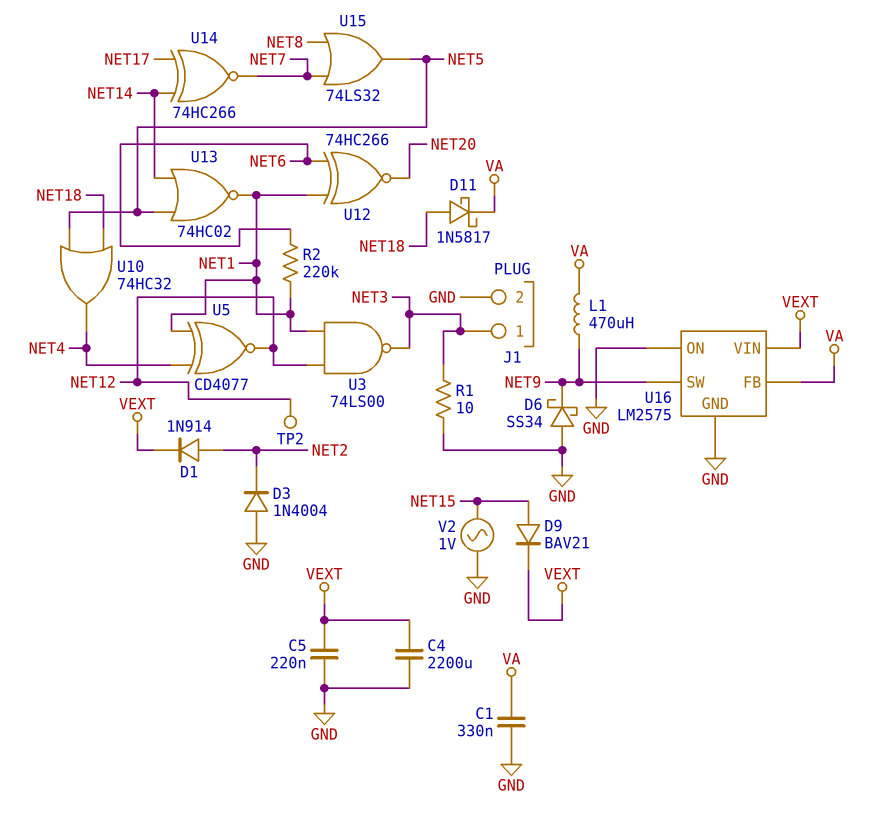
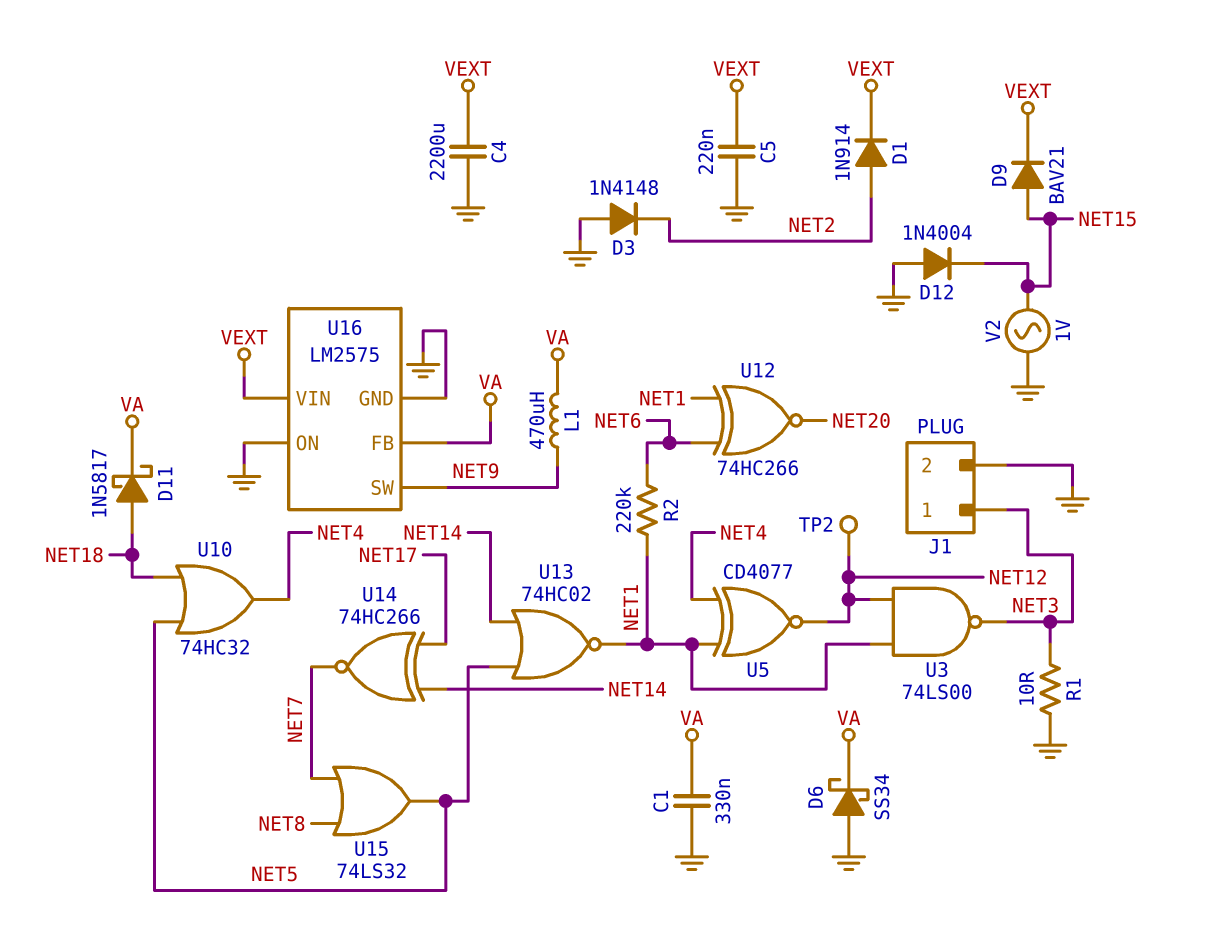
D3: diode 1N4004 (A GND, K NET2) -> diode 1N4148 (A GND, K NET2)
D6: schottky SS34 (A GND, K NET9) -> schottky SS34 (A GND, K VA)
D12: none -> diode 1N4004 (A GND, K NET15)

